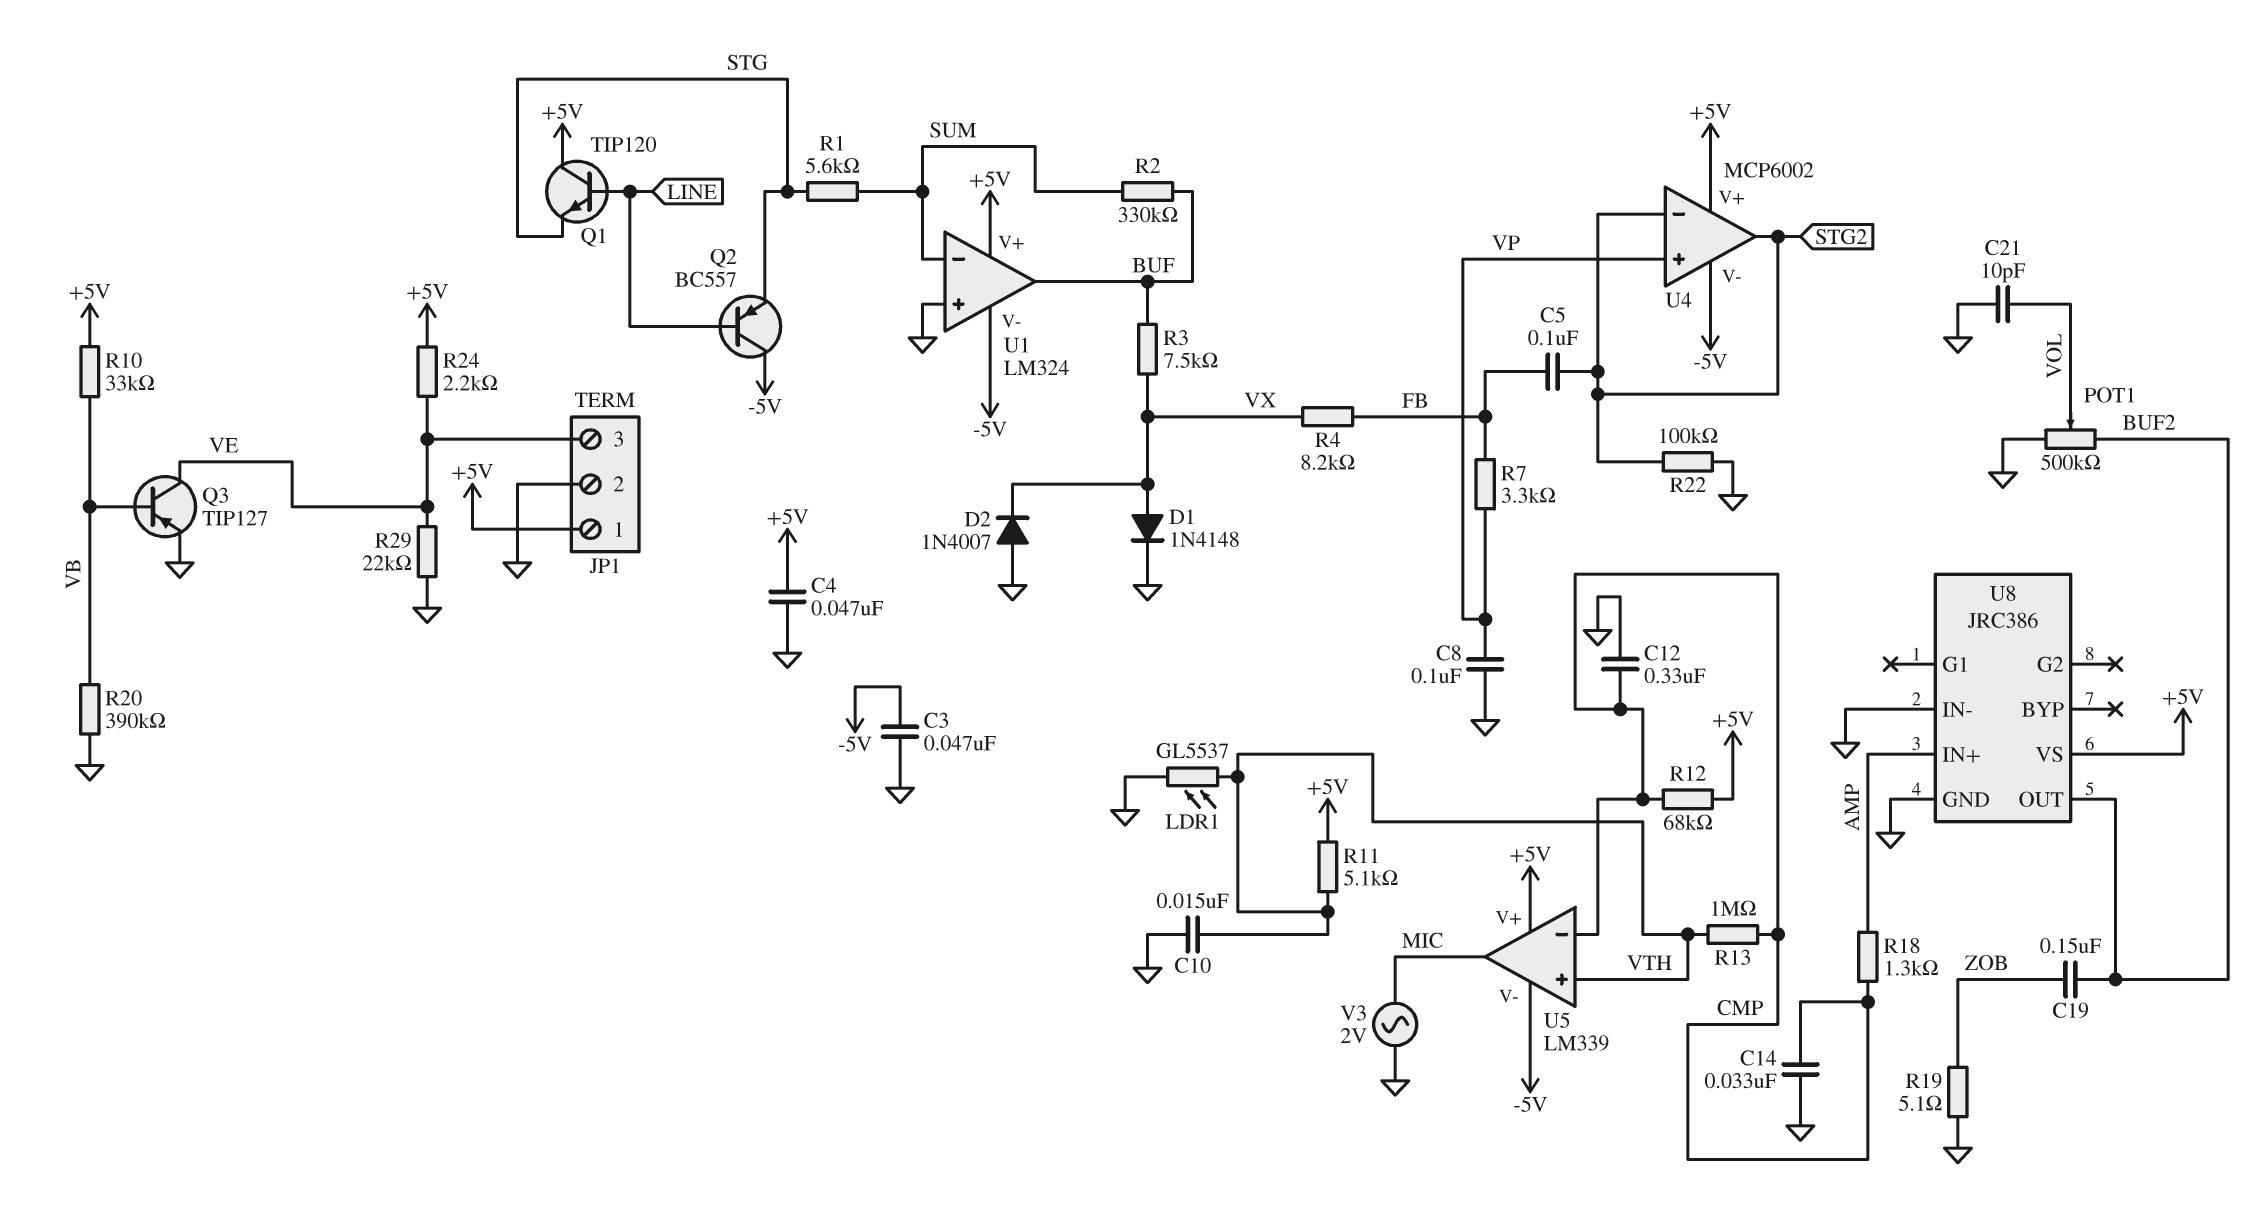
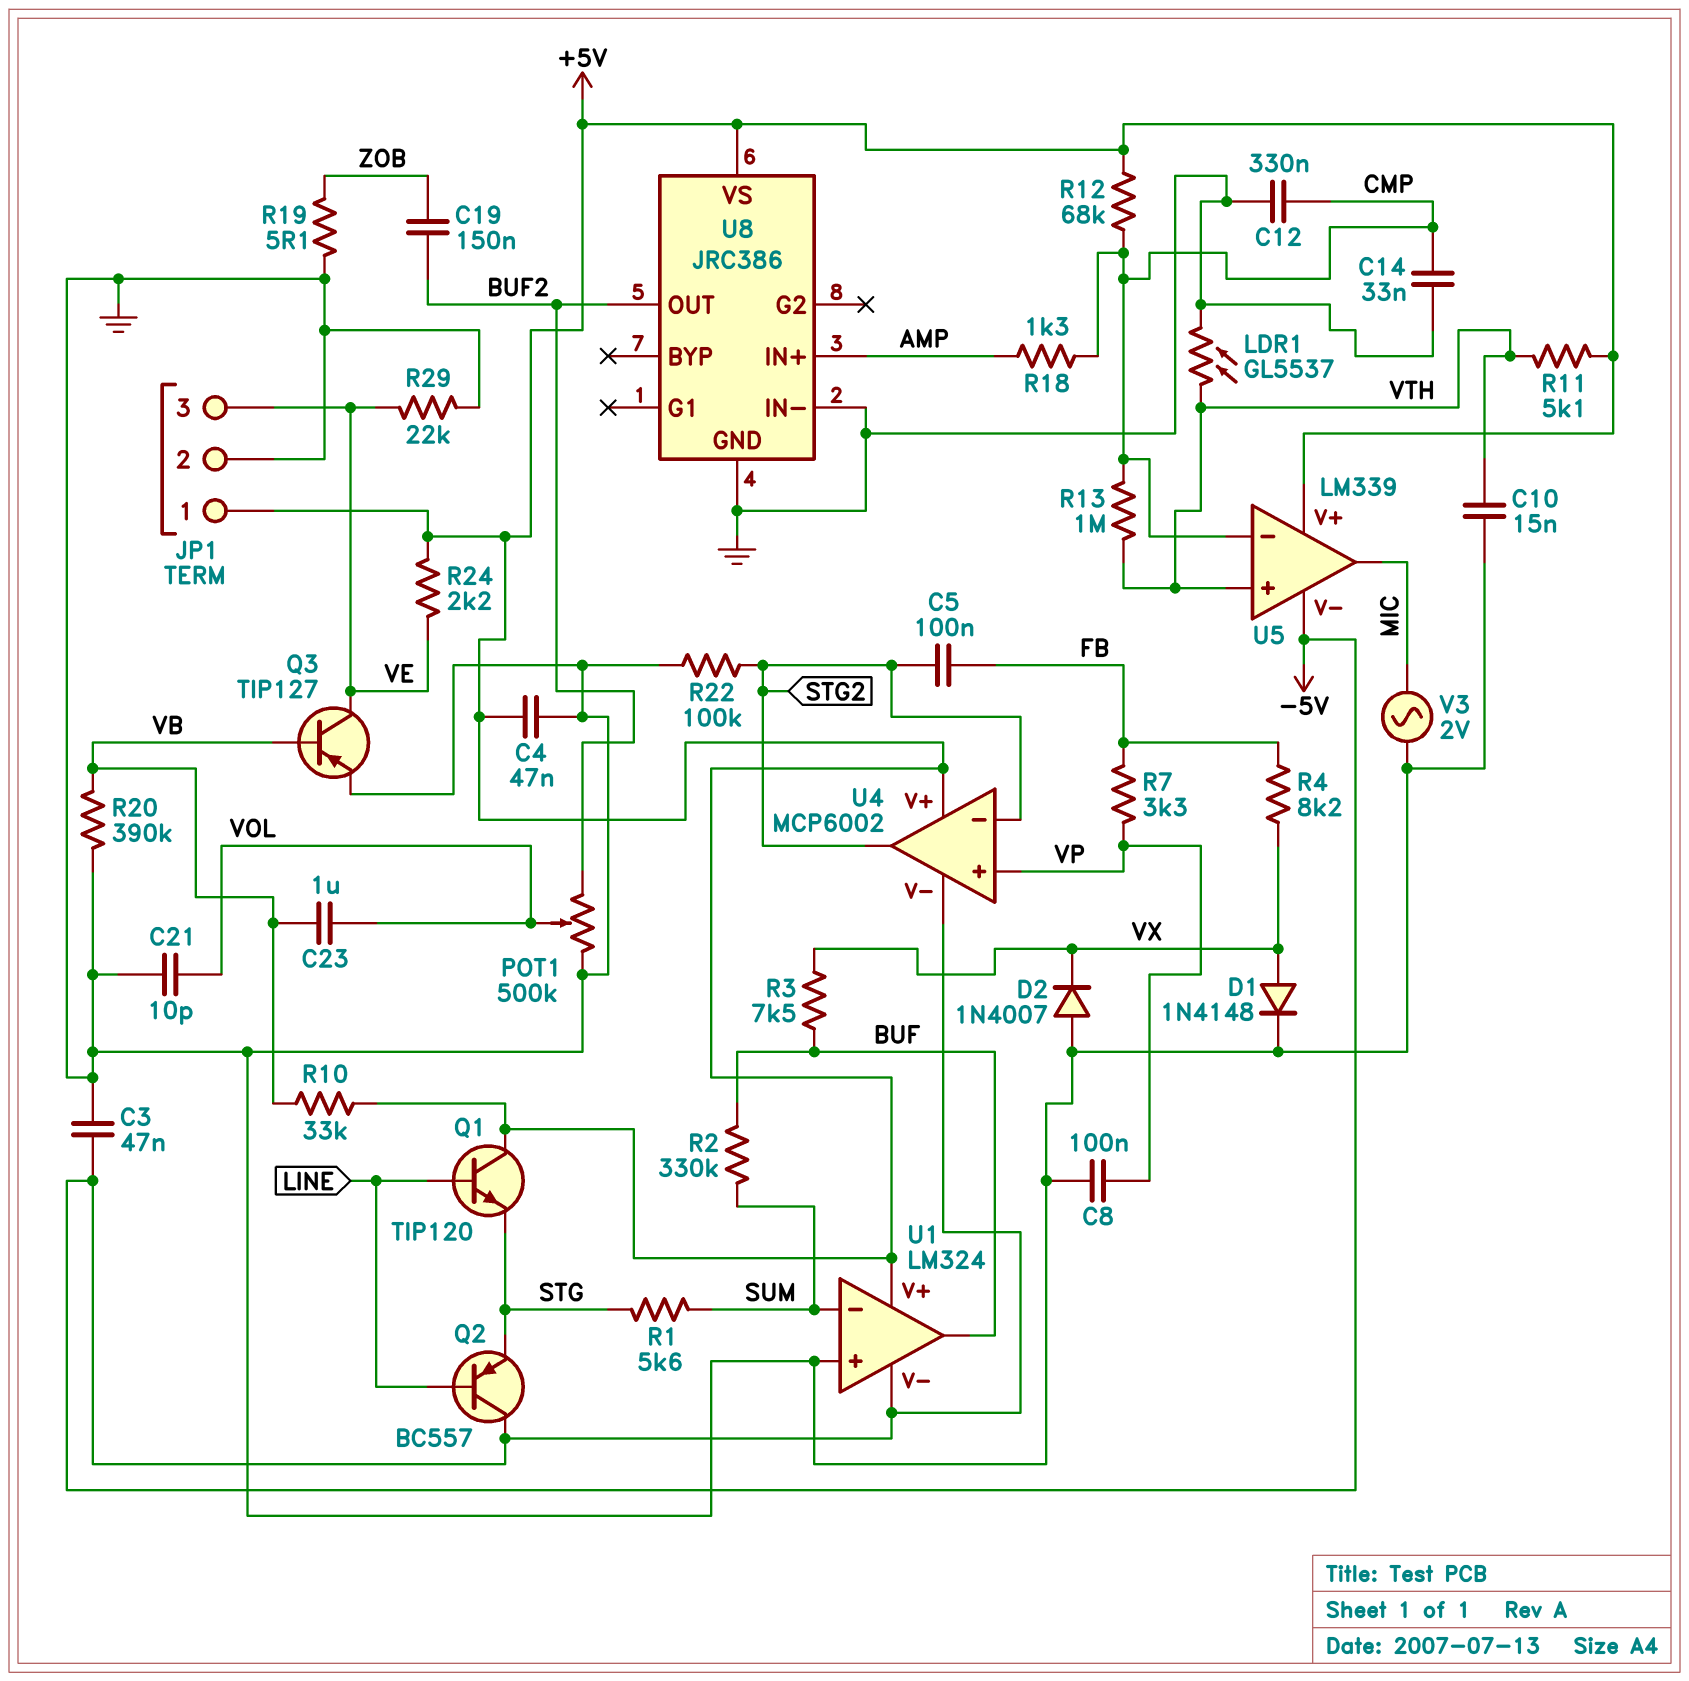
C23: none -> 1uF (VB, VOL)

